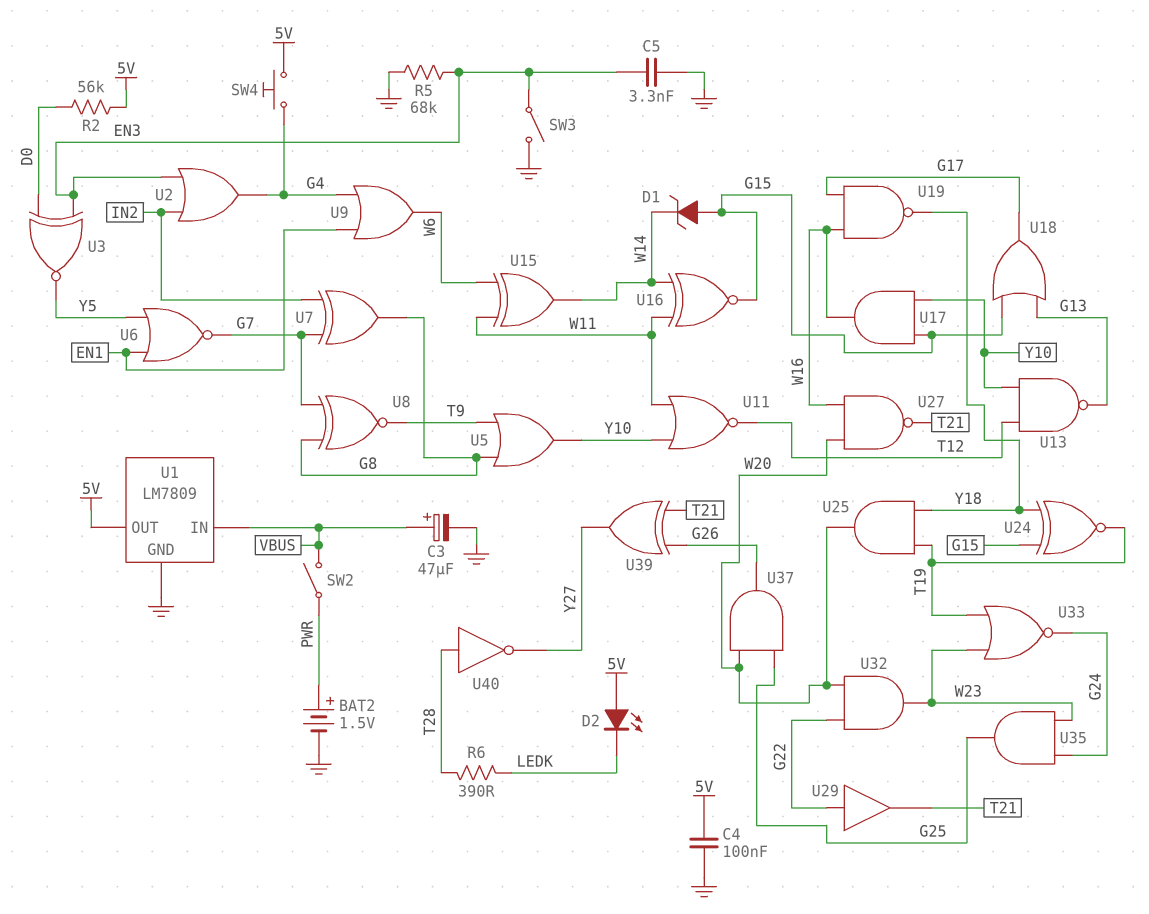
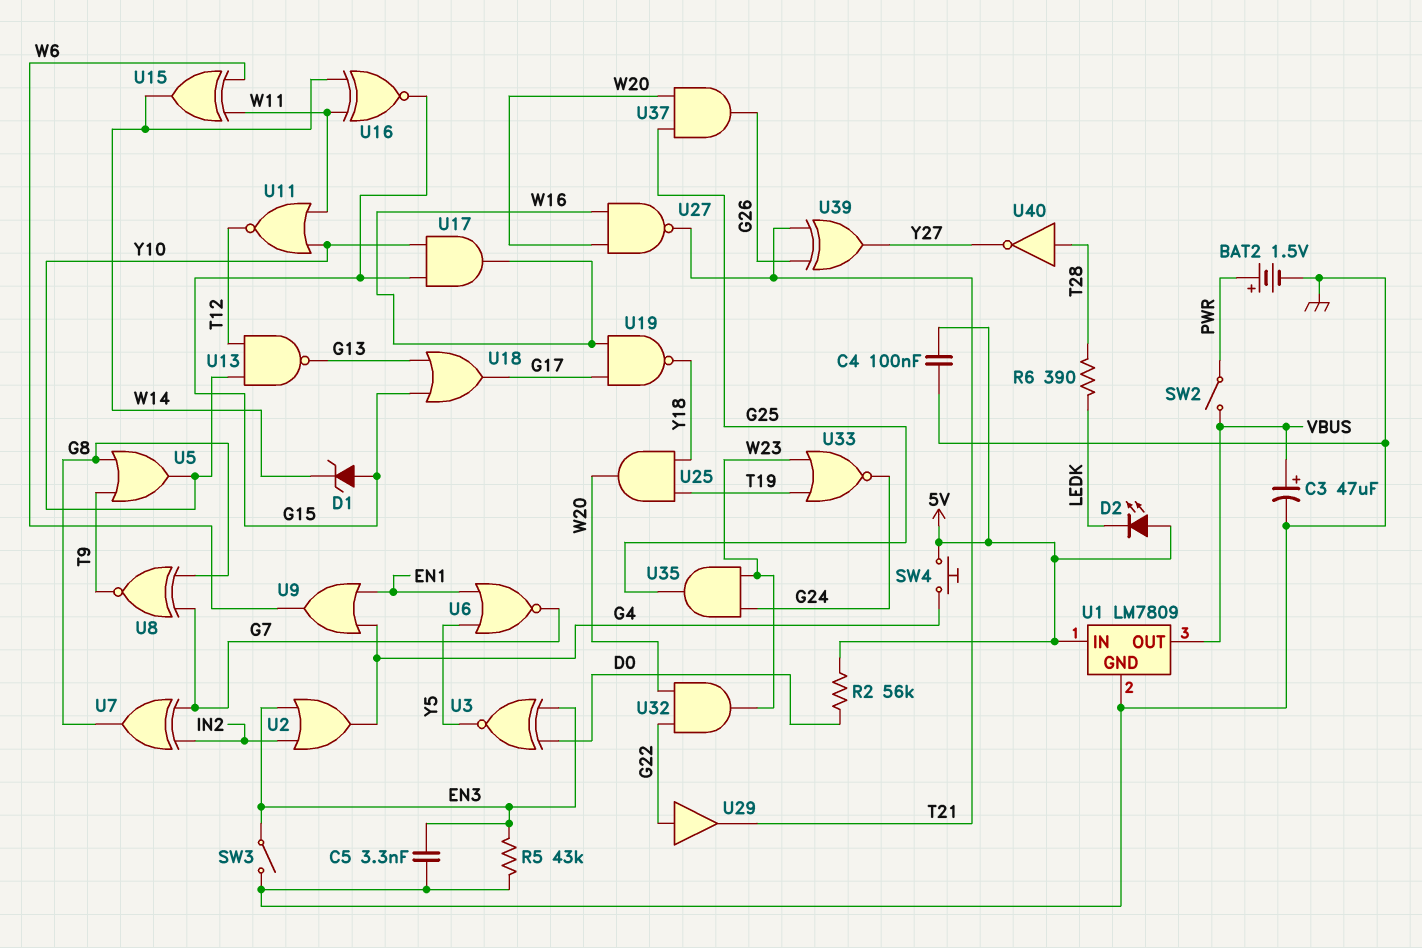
R5: 68k (EN3, GND) -> 43k (EN3, GND)
U1 pin IN: VBUS -> 5V
U1 pin OUT: 5V -> VBUS
U24: XNOR (in G15, in Y18, out T19) -> none

